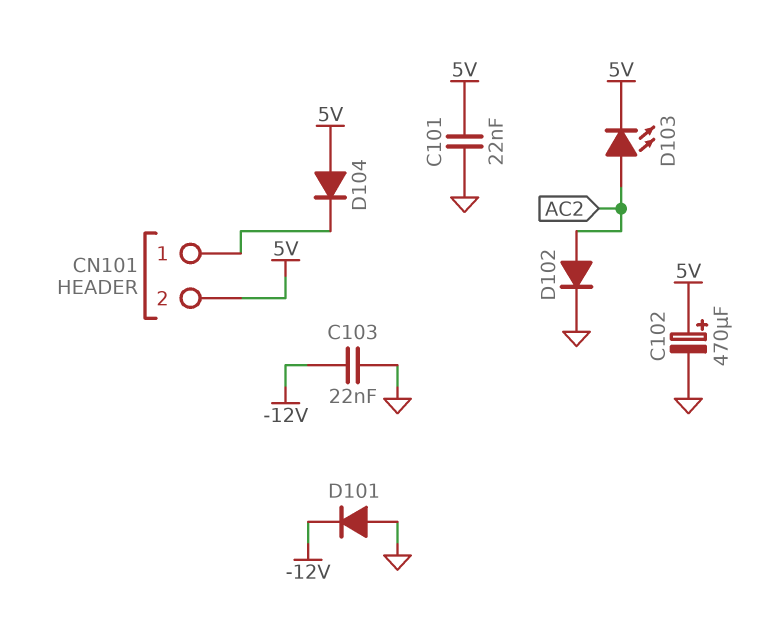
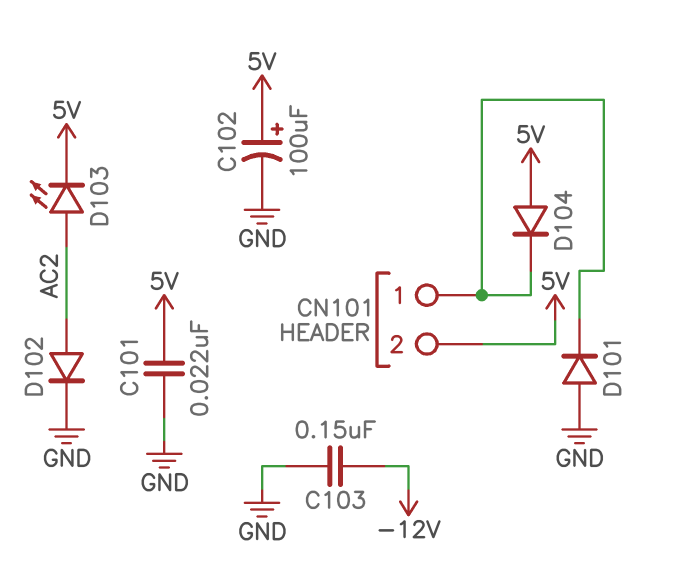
C102: 470uF (plus 5V, minus GND) -> 100uF (plus 5V, minus GND)
C103: 22nF (-12V, GND) -> 150nF (-12V, GND)
D101: diode (A GND, K -12V) -> diode (A GND, K CN101/1)

